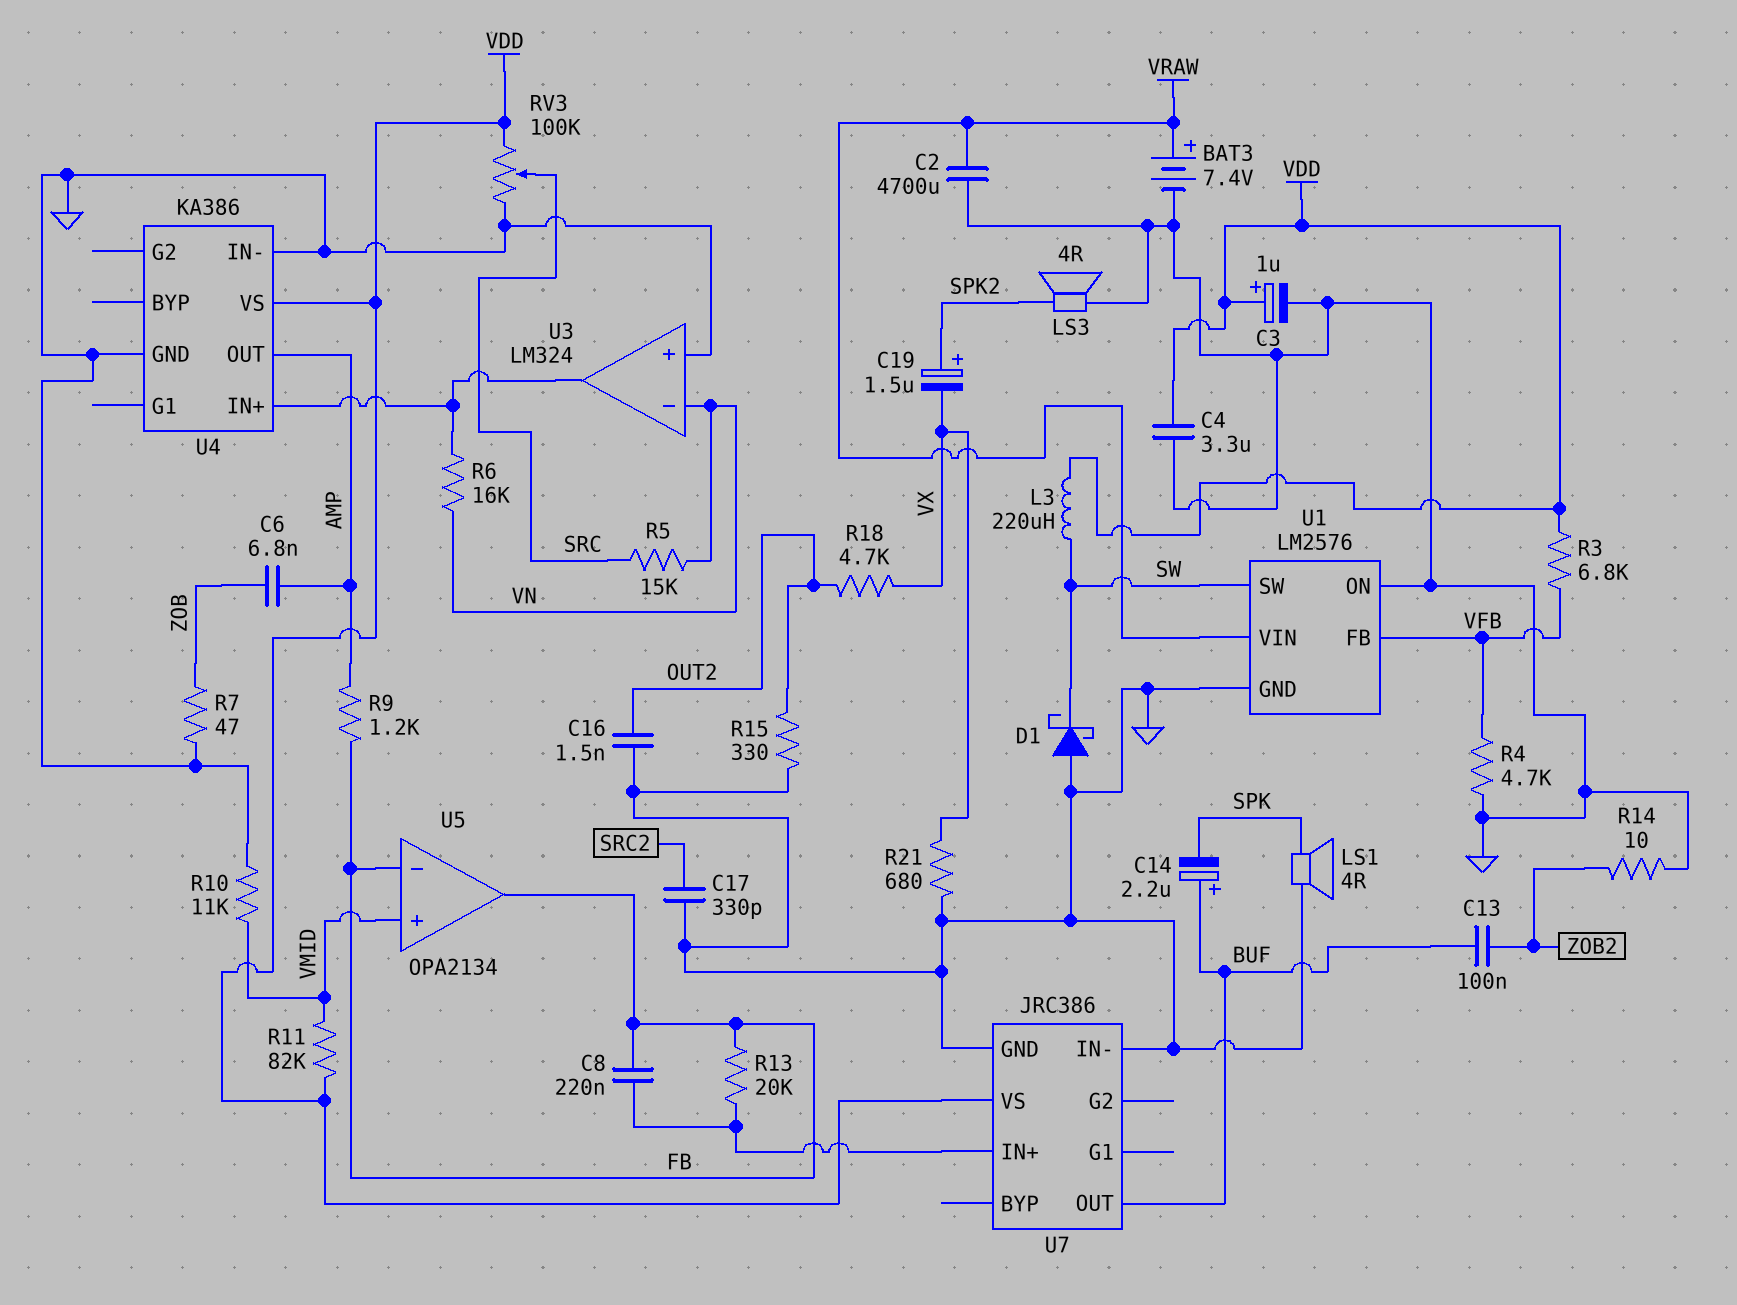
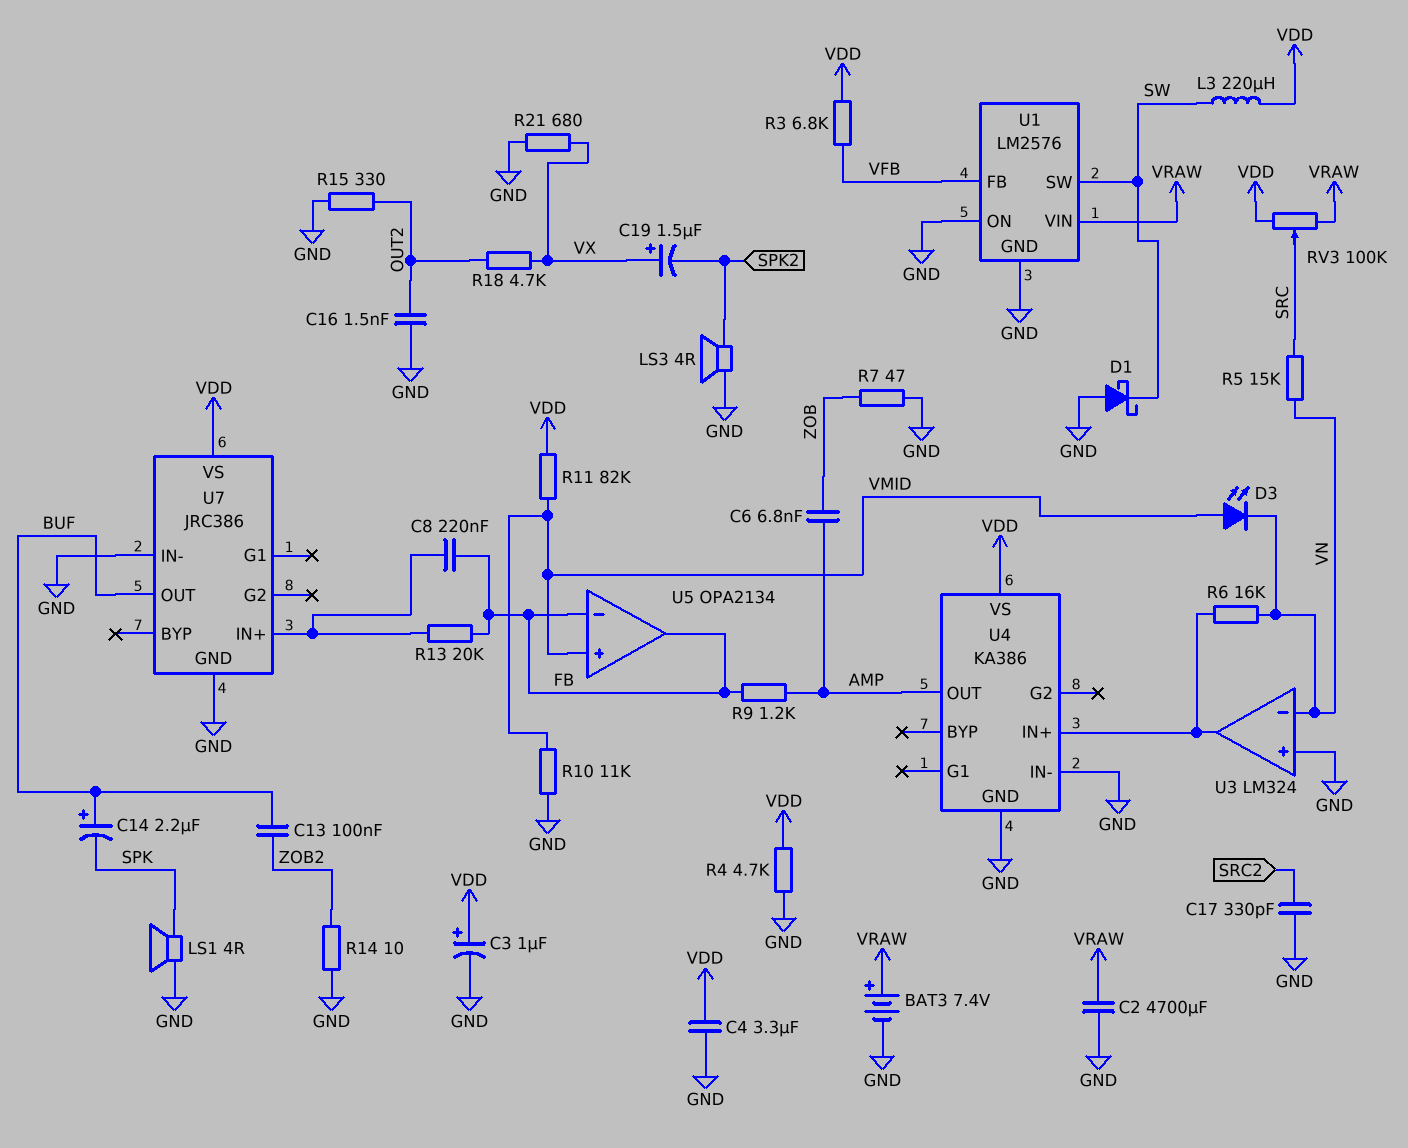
C19: 1.5uF (plus SPK2, minus VX) -> 1.5uF (plus VX, minus SPK2)
D3: none -> LED (A VMID, K VN)
R4: 4.7k (GND, VFB) -> 4.7k (GND, VDD)
RV3: 100k (GND, VDD, wiper SRC) -> 100k (VDD, VRAW, wiper SRC)

